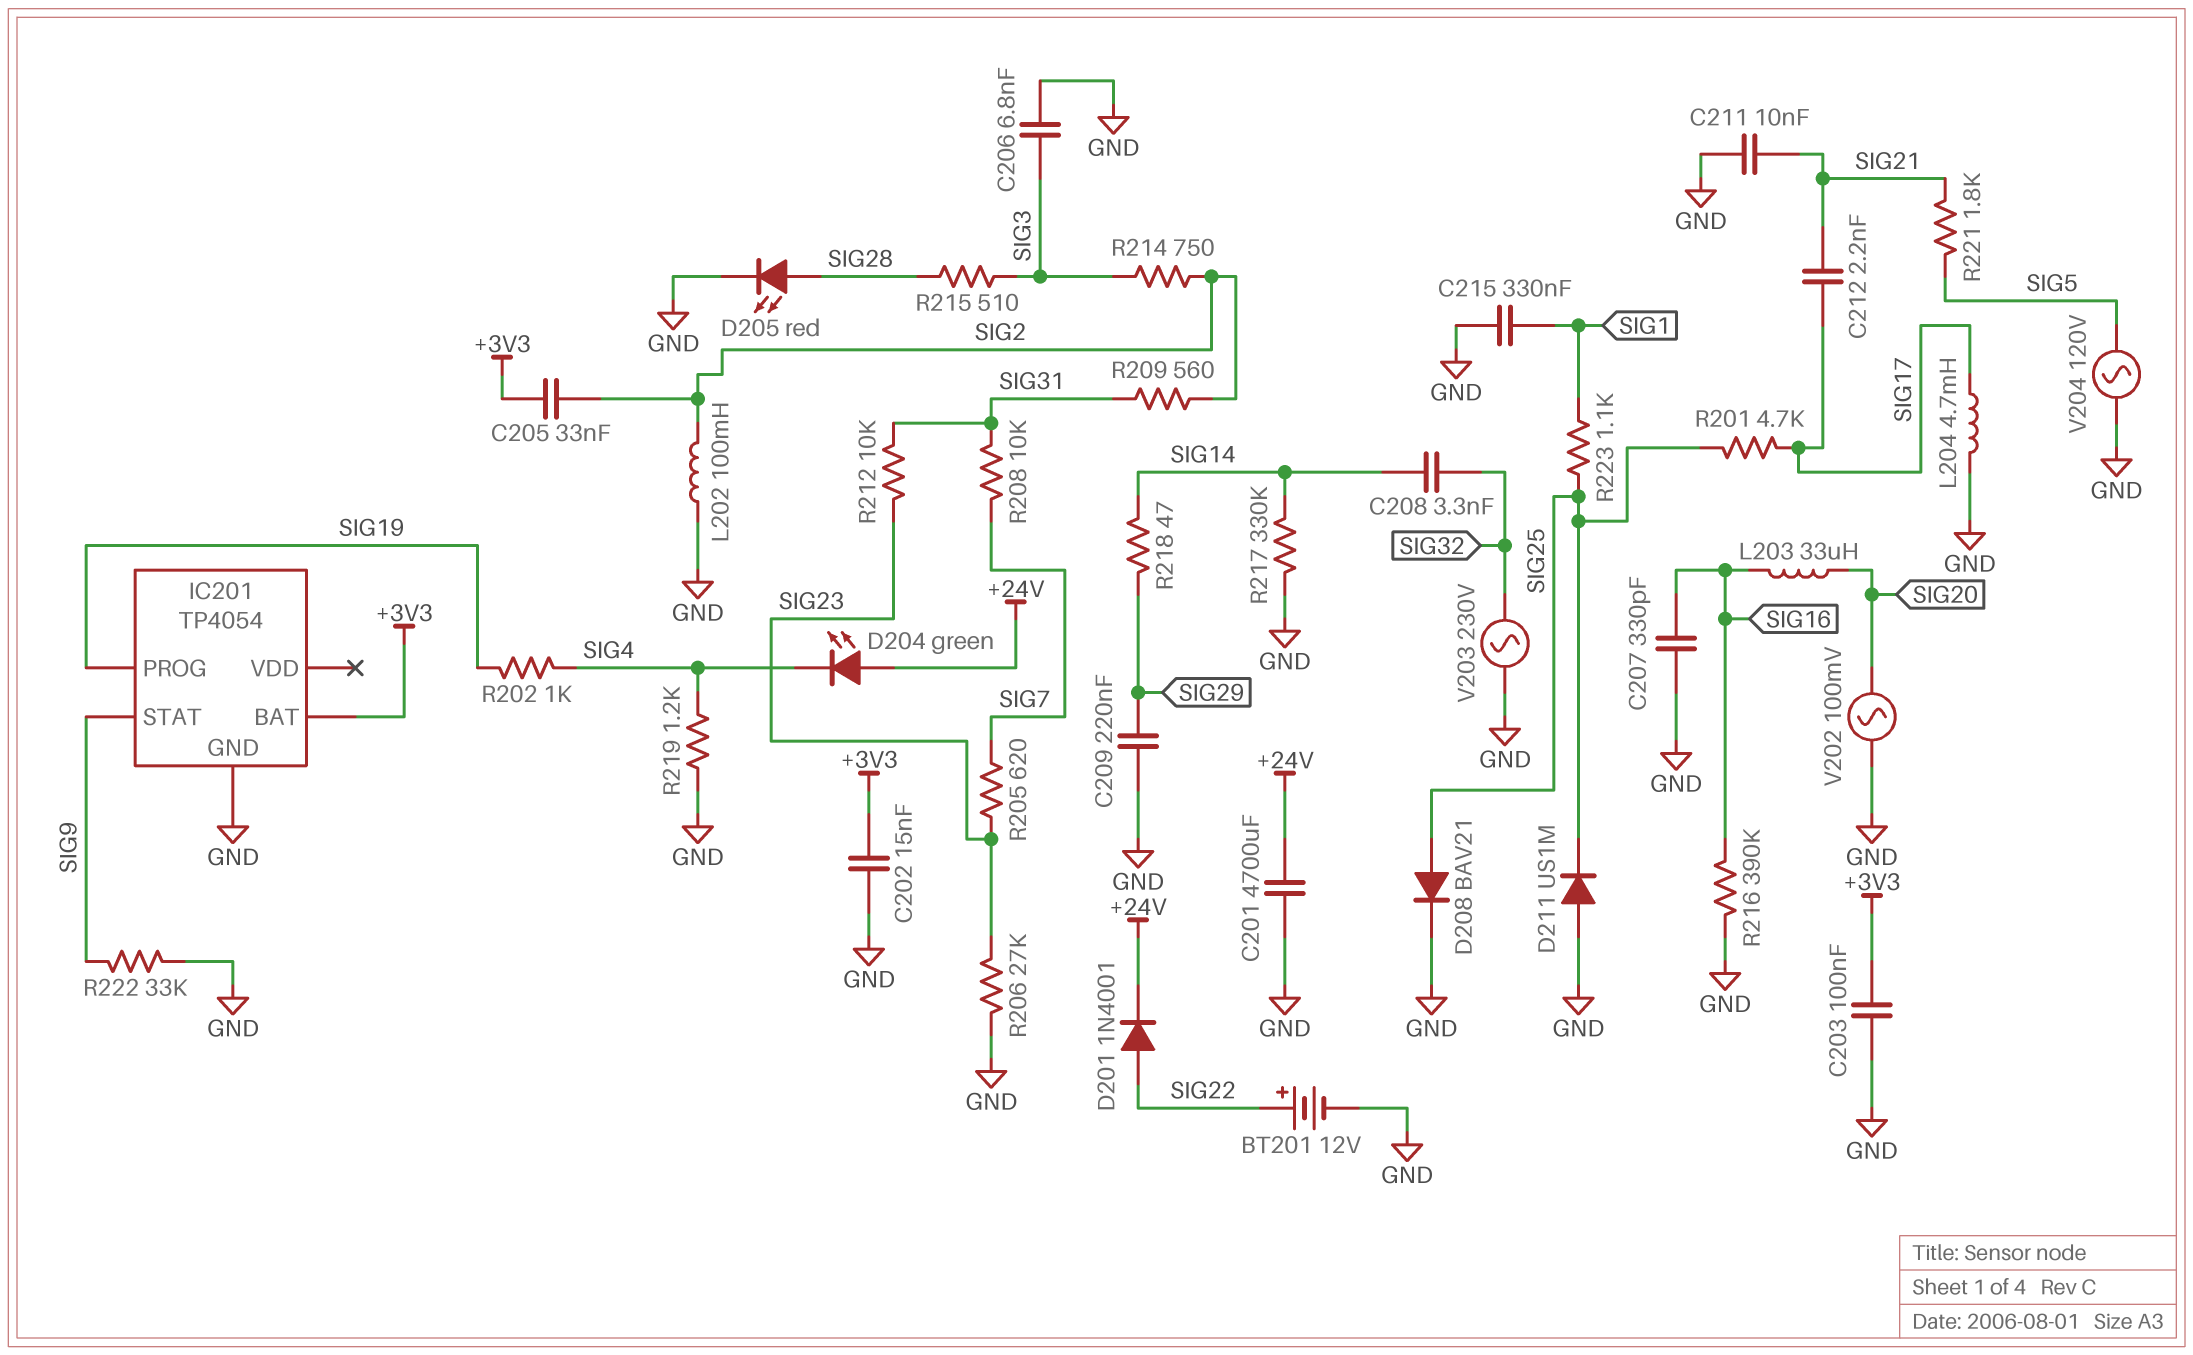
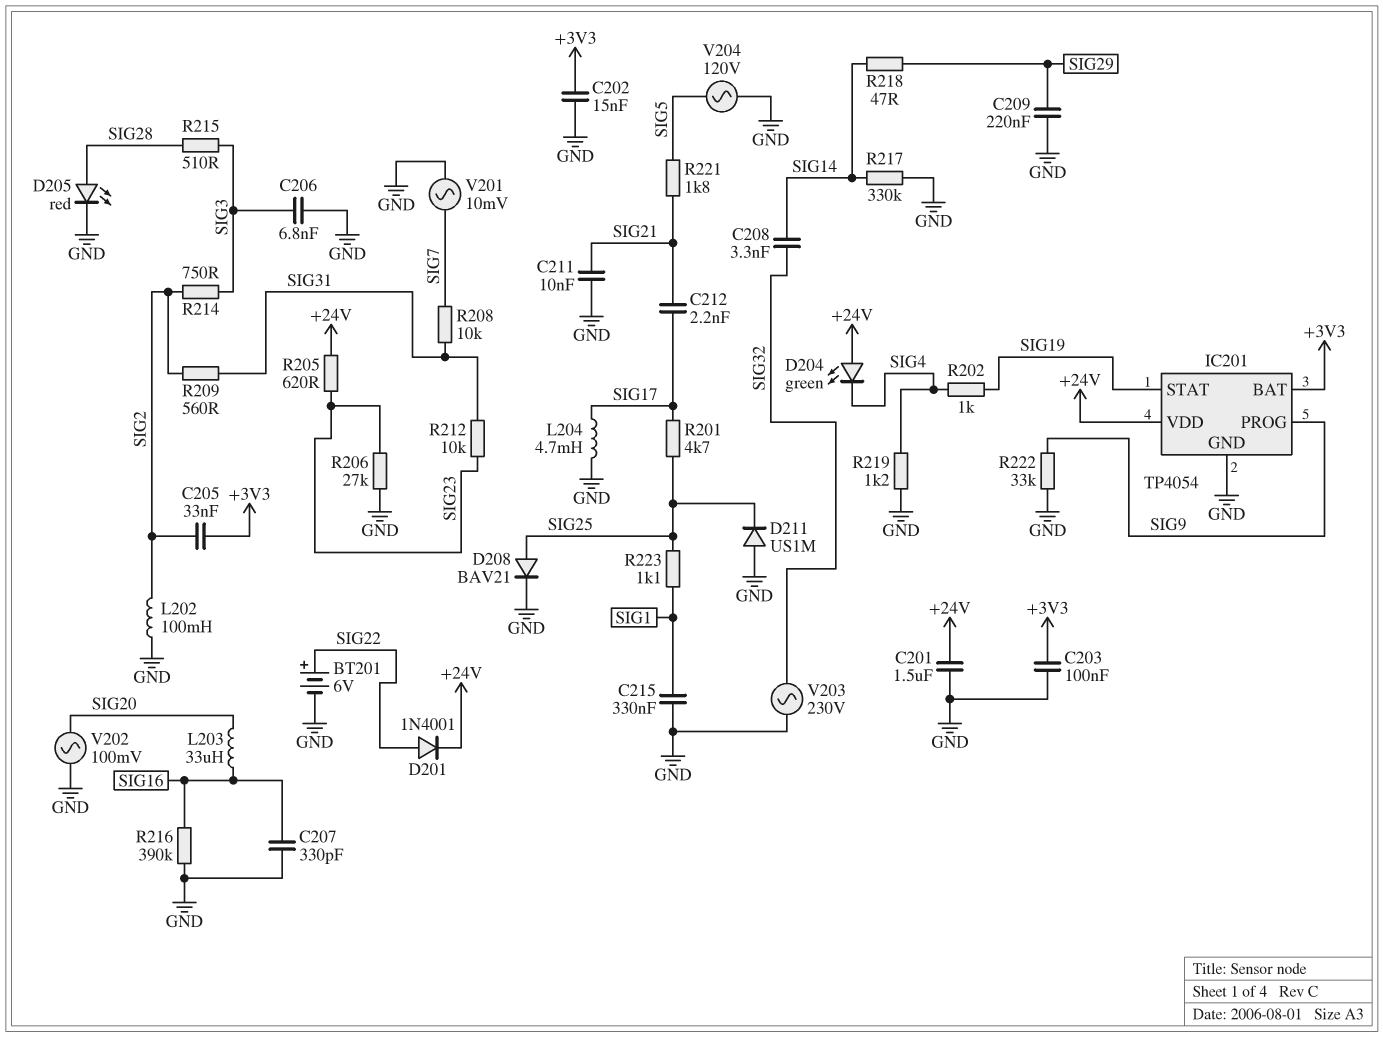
BT201: 12V (plus SIG22, minus GND) -> 6V (plus SIG22, minus GND)
C201: 4700uF (+24V, GND) -> 1.5uF (+24V, GND)
IC201 pin PROG: SIG19 -> SIG9
IC201 pin STAT: SIG9 -> SIG19
IC201 pin VDD: none -> +24V
R205: 620 (SIG7, SIG23) -> 620 (+24V, SIG23)
V201: none -> AC 10mV (GND, SIG7)

